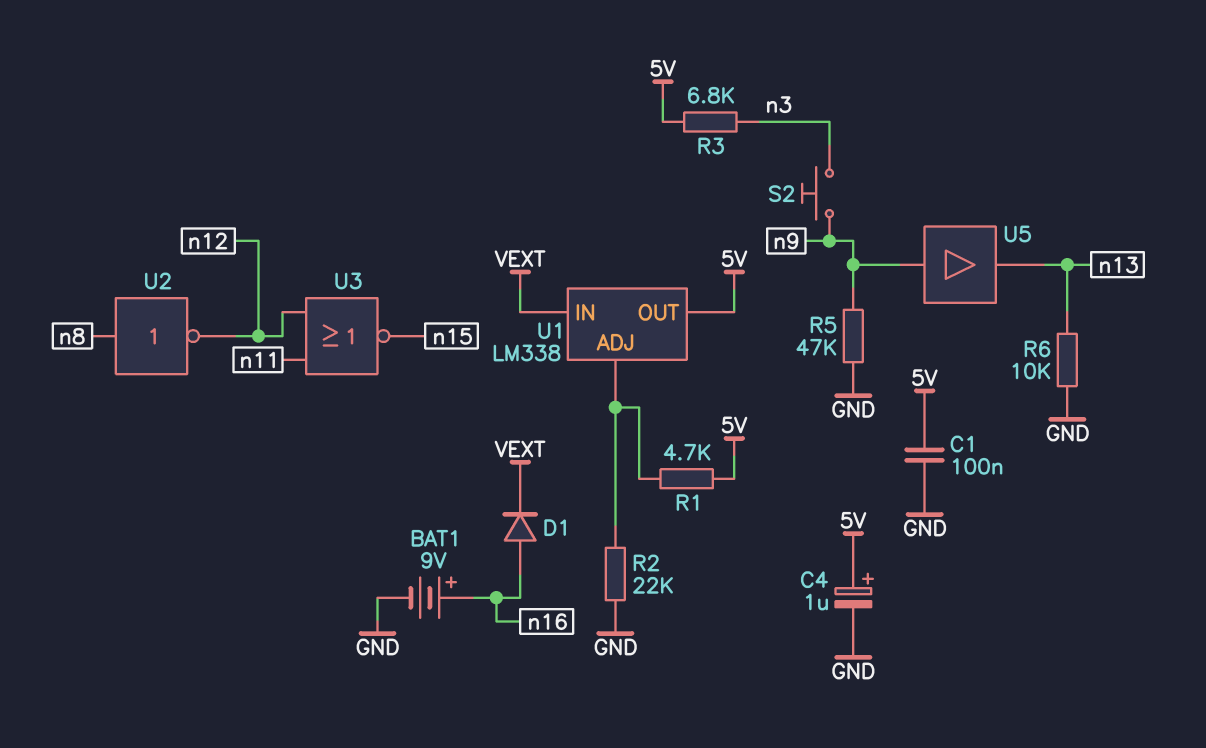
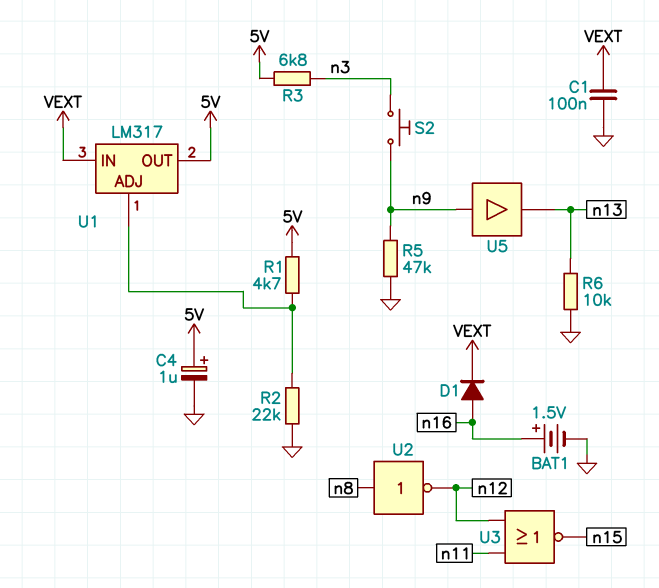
BAT1: 9V (plus n16, minus GND) -> 1.5V (plus n16, minus GND)
C1: 100nF (5V, GND) -> 100nF (GND, VEXT)
U1: LM338 -> LM317

